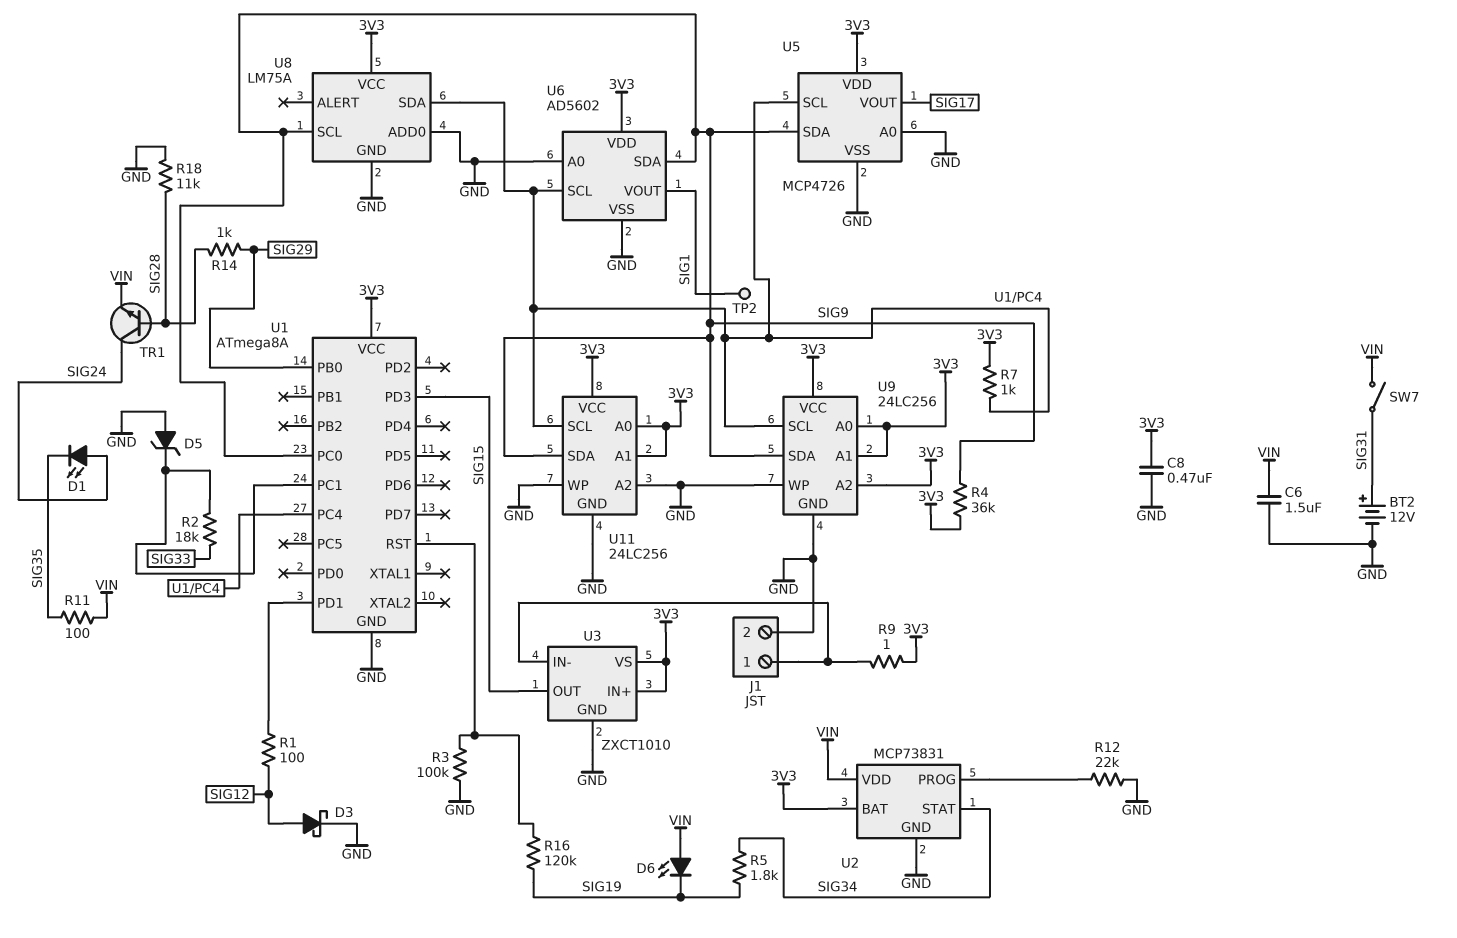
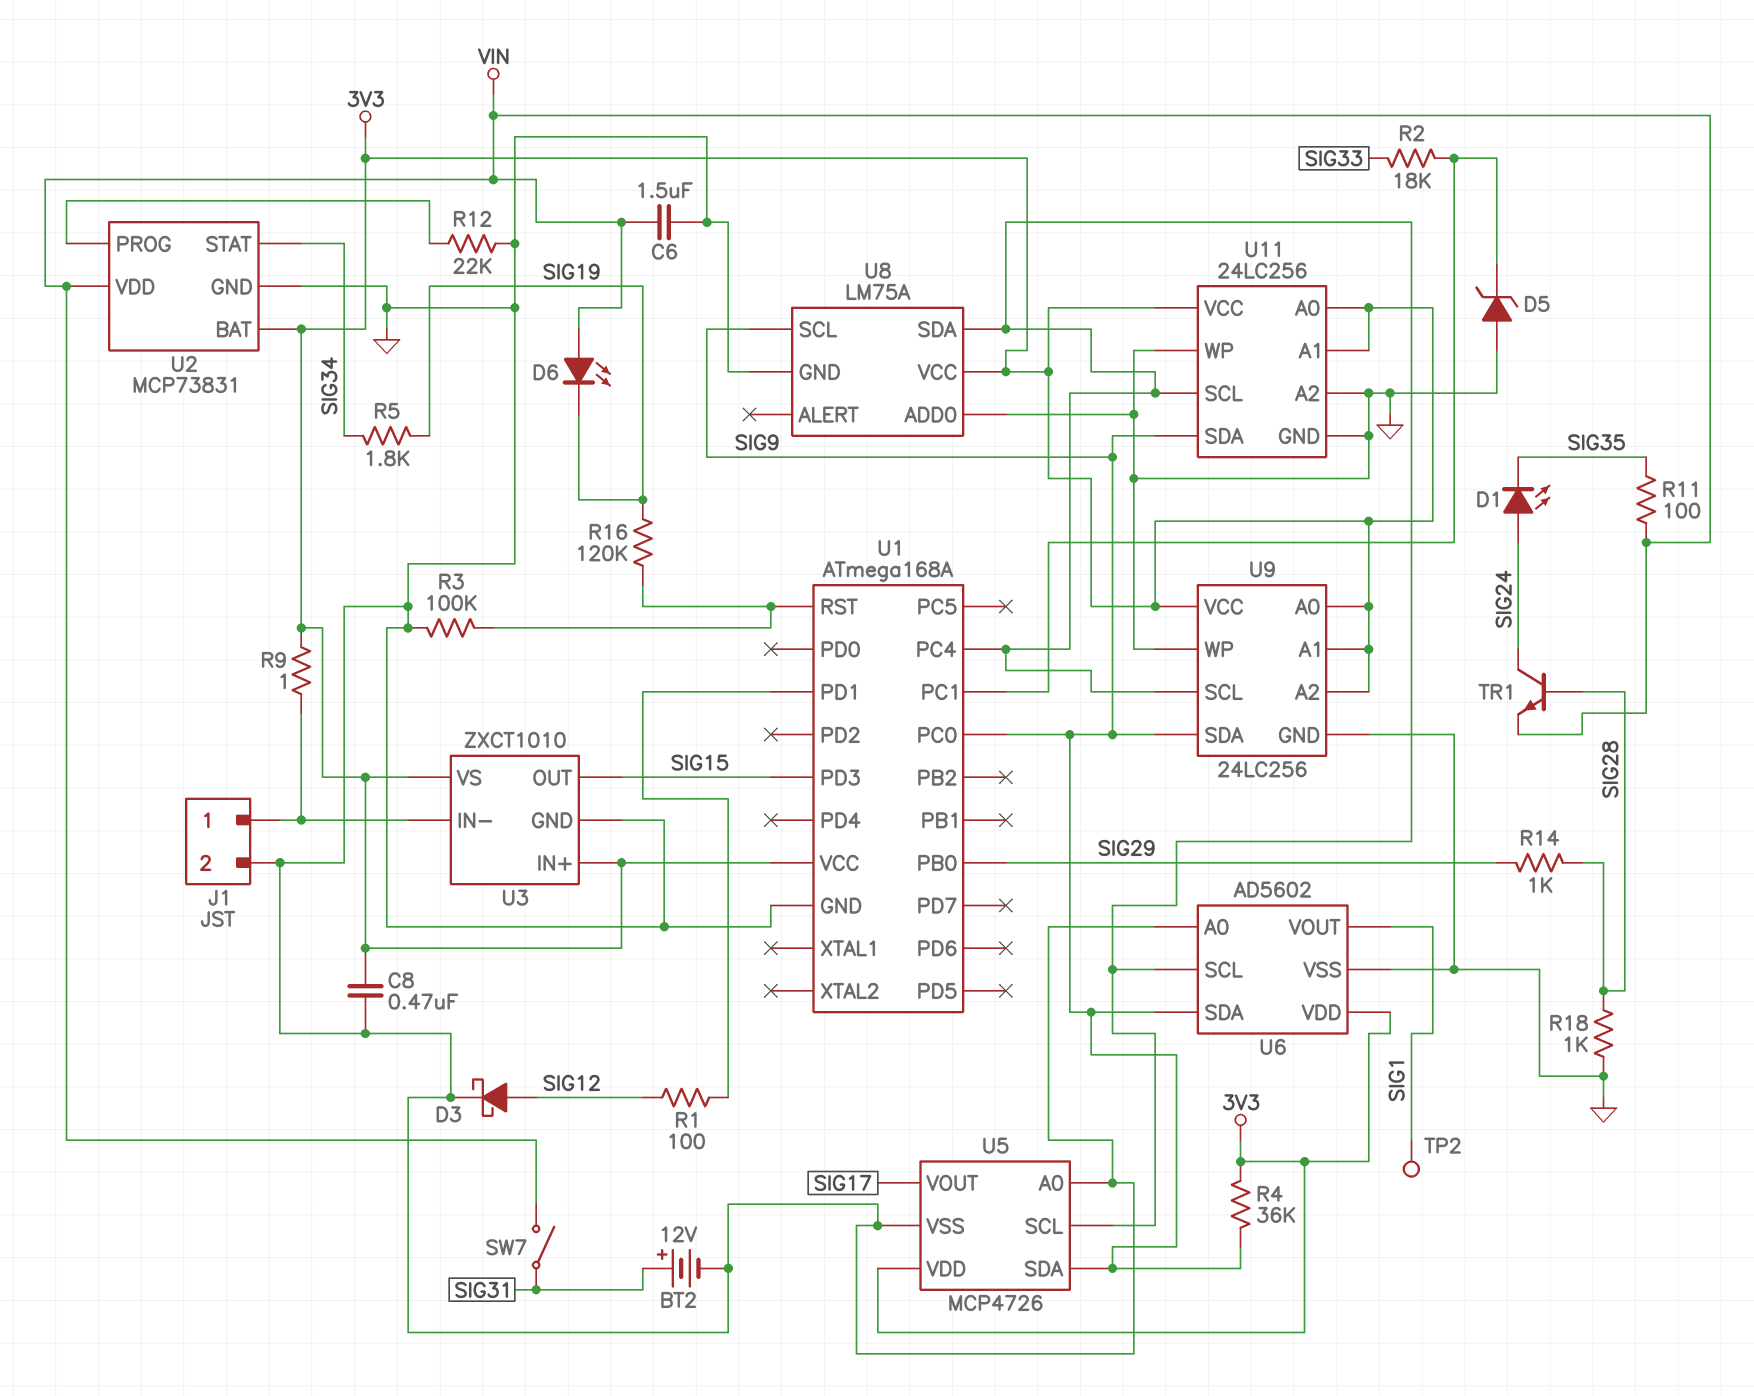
R7: 1k (3V3, U1/PC4) -> none
R18: 11k (GND, SIG28) -> 1k (GND, SIG28)
U1: ATmega8A -> ATmega168A

